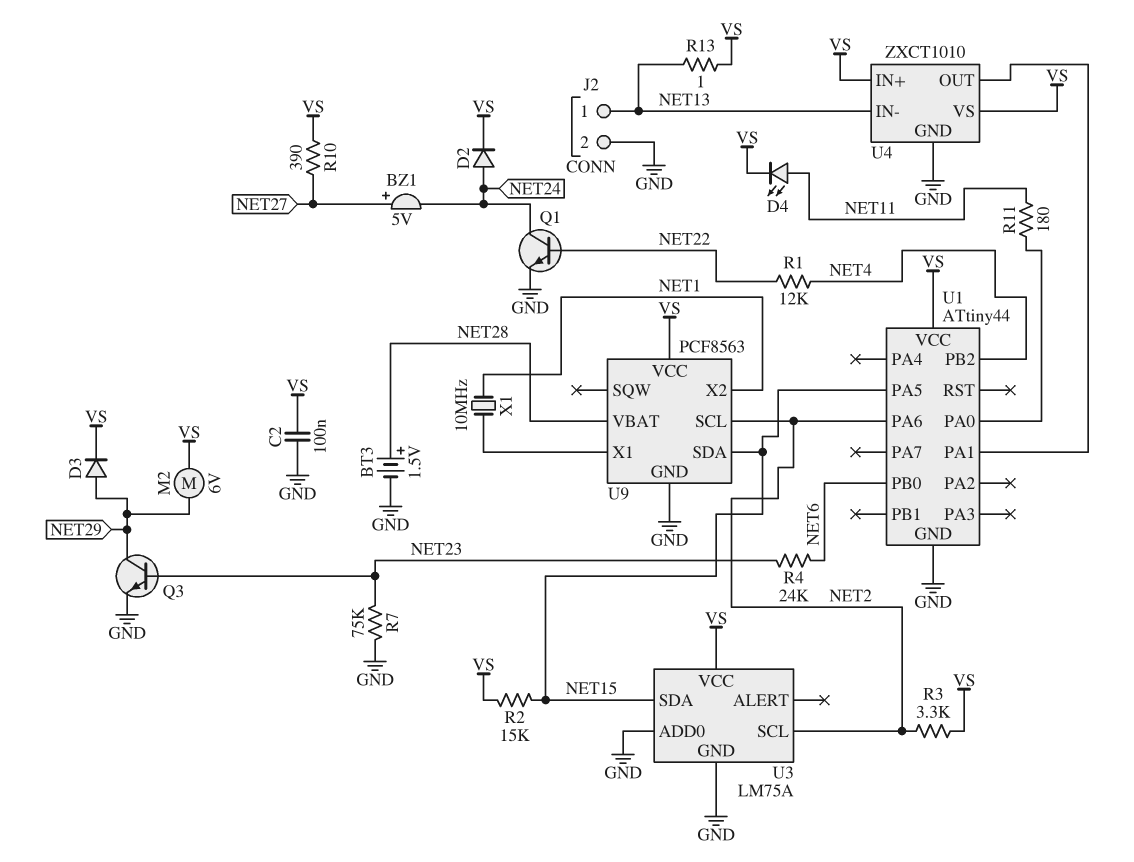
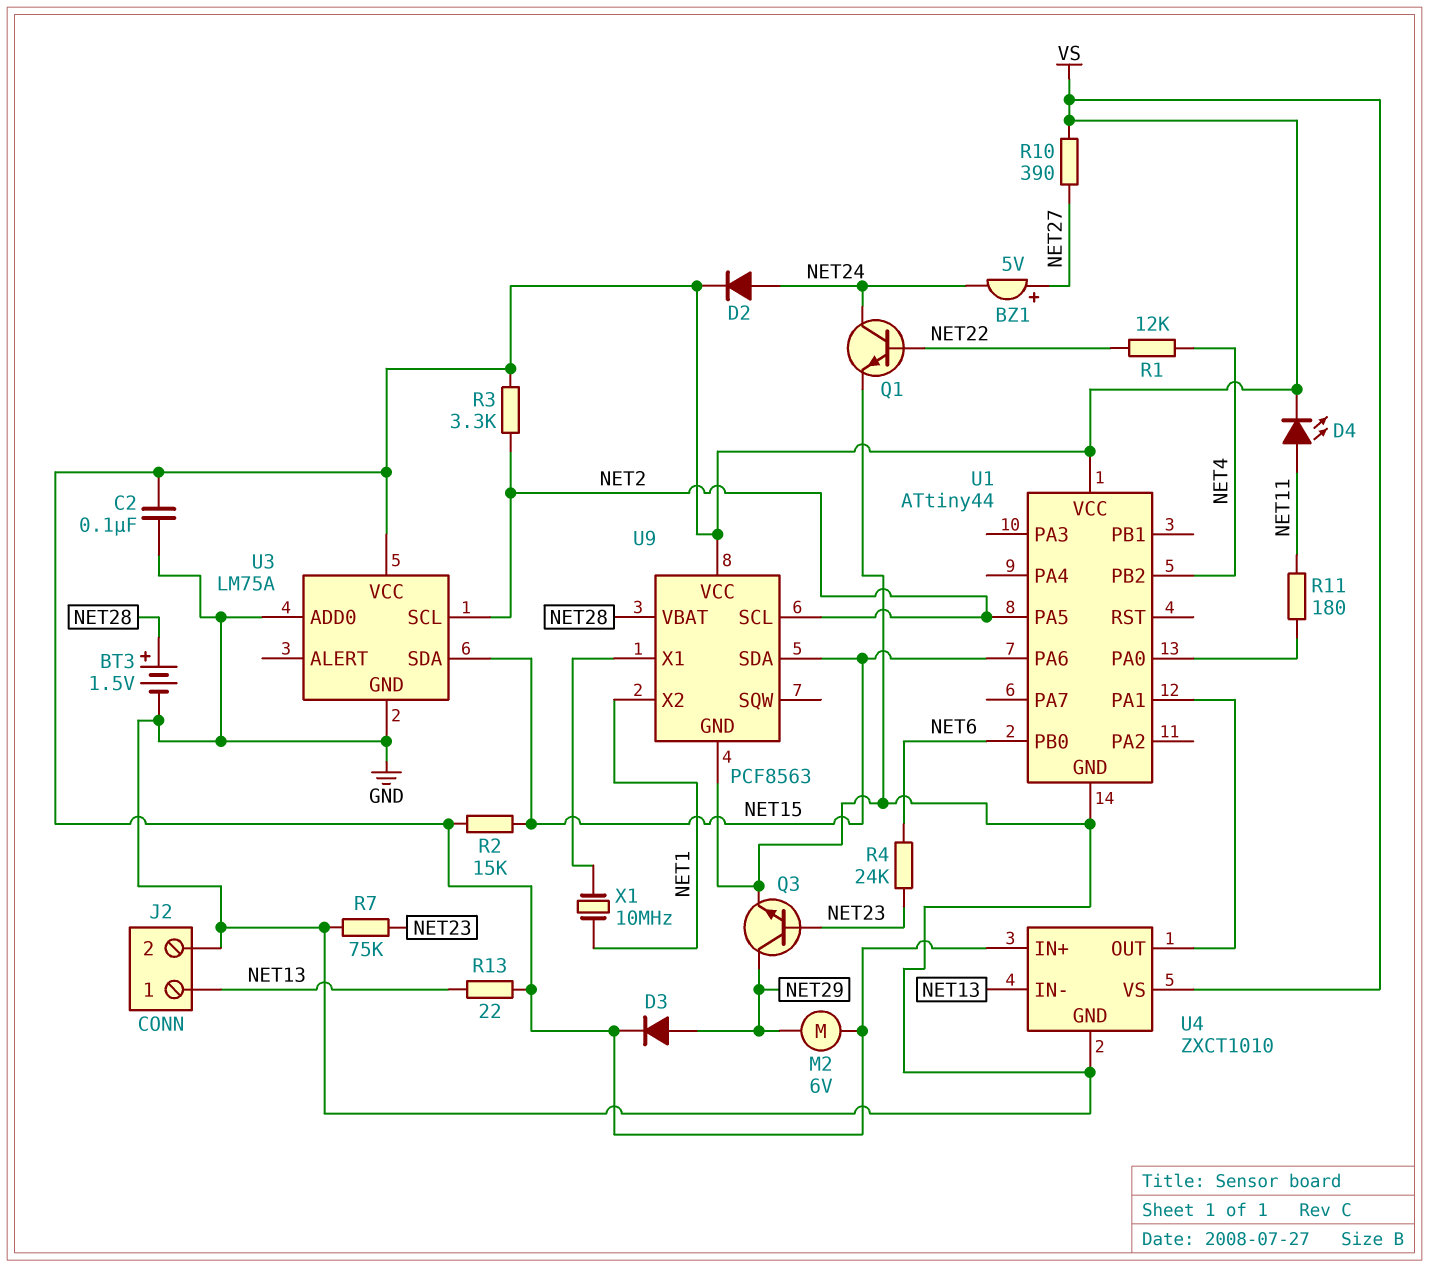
R13: 1 (NET13, VS) -> 22 (NET13, VS)
U1 pin PA5: NET15 -> NET2
U1 pin PA6: NET2 -> NET15

